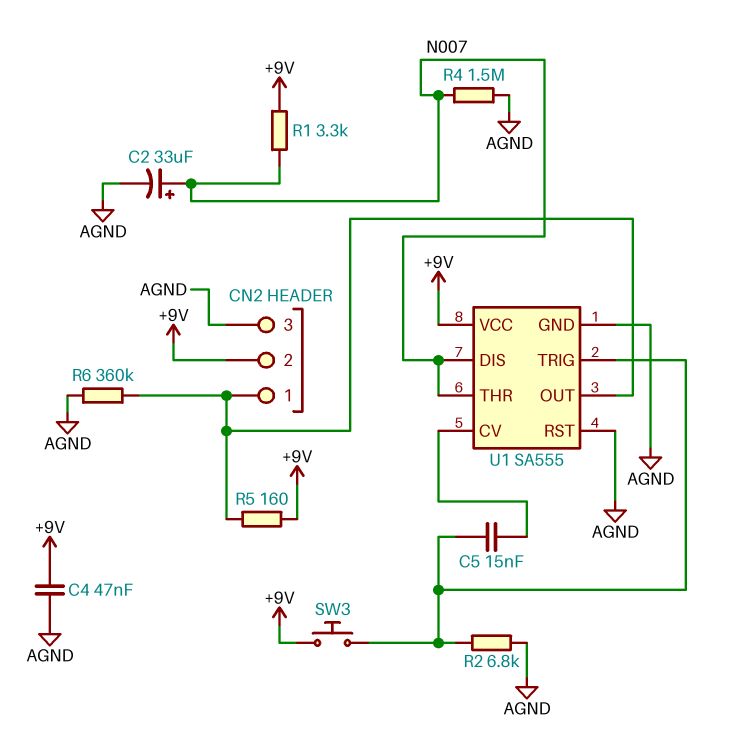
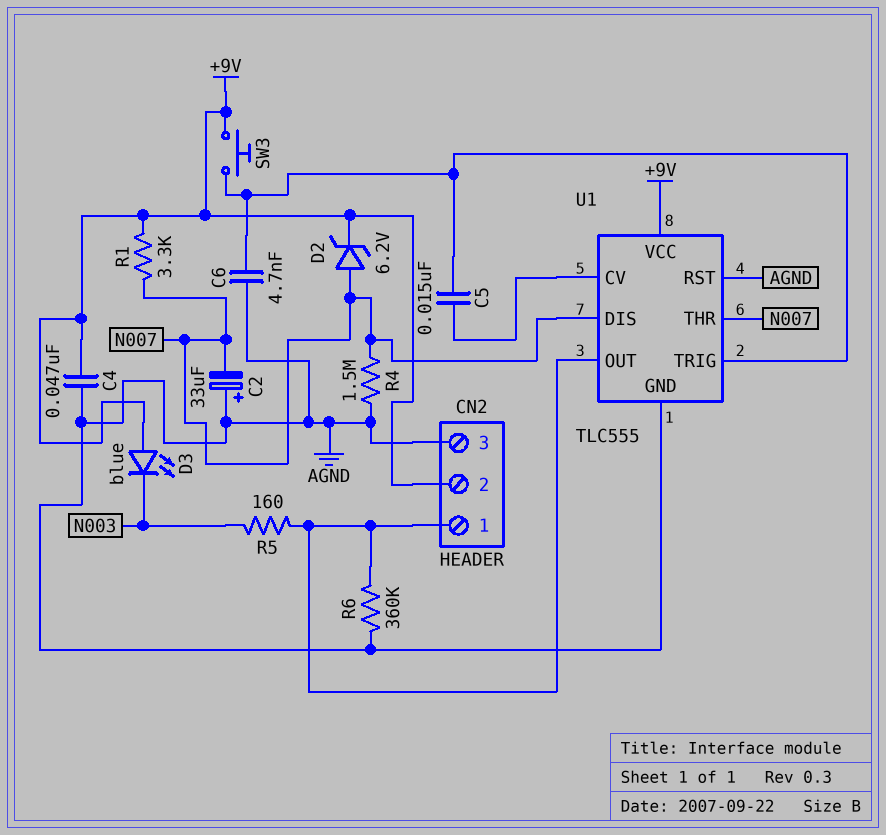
C2: 33uF (plus N007, minus AGND) -> 33uF (plus AGND, minus N007)
C6: none -> 4.7nF (AGND, U1/TRIG)
D2: none -> zener 6.2V (A N007, K +9V)
D3: none -> LED blue (A +9V, K N003)
R2: 6.8k (AGND, U1/TRIG) -> none
R5: 160 (+9V, CN2/1) -> 160 (CN2/1, N003)
U1: SA555 -> TLC555

